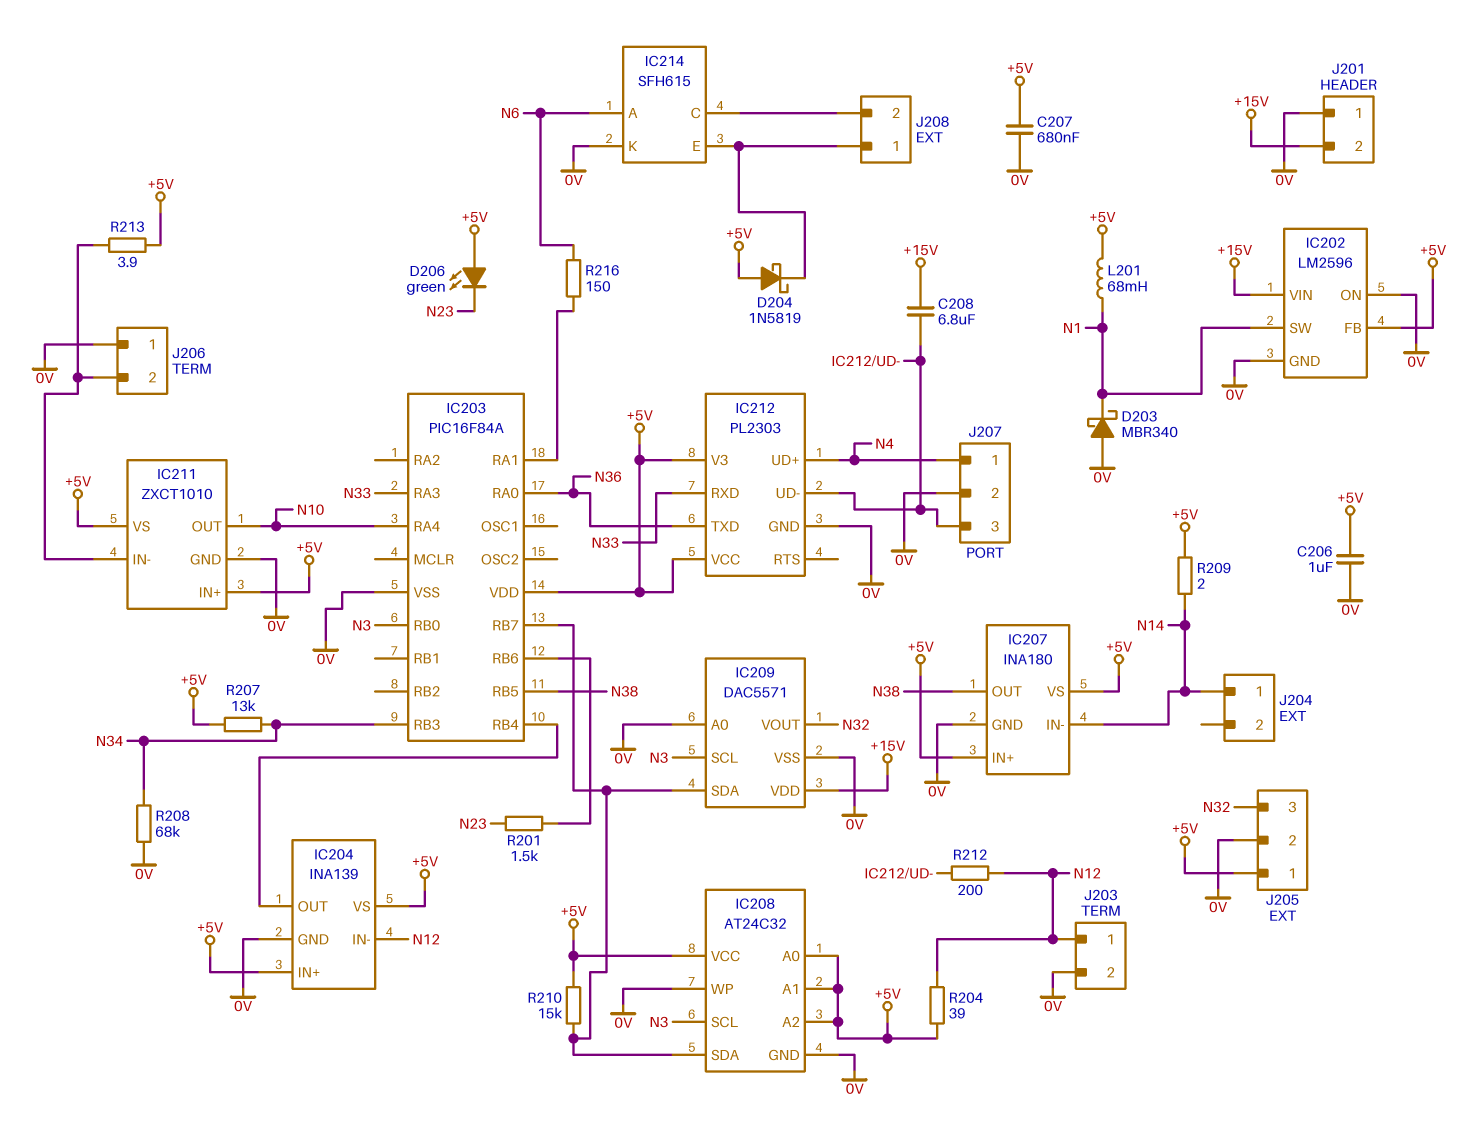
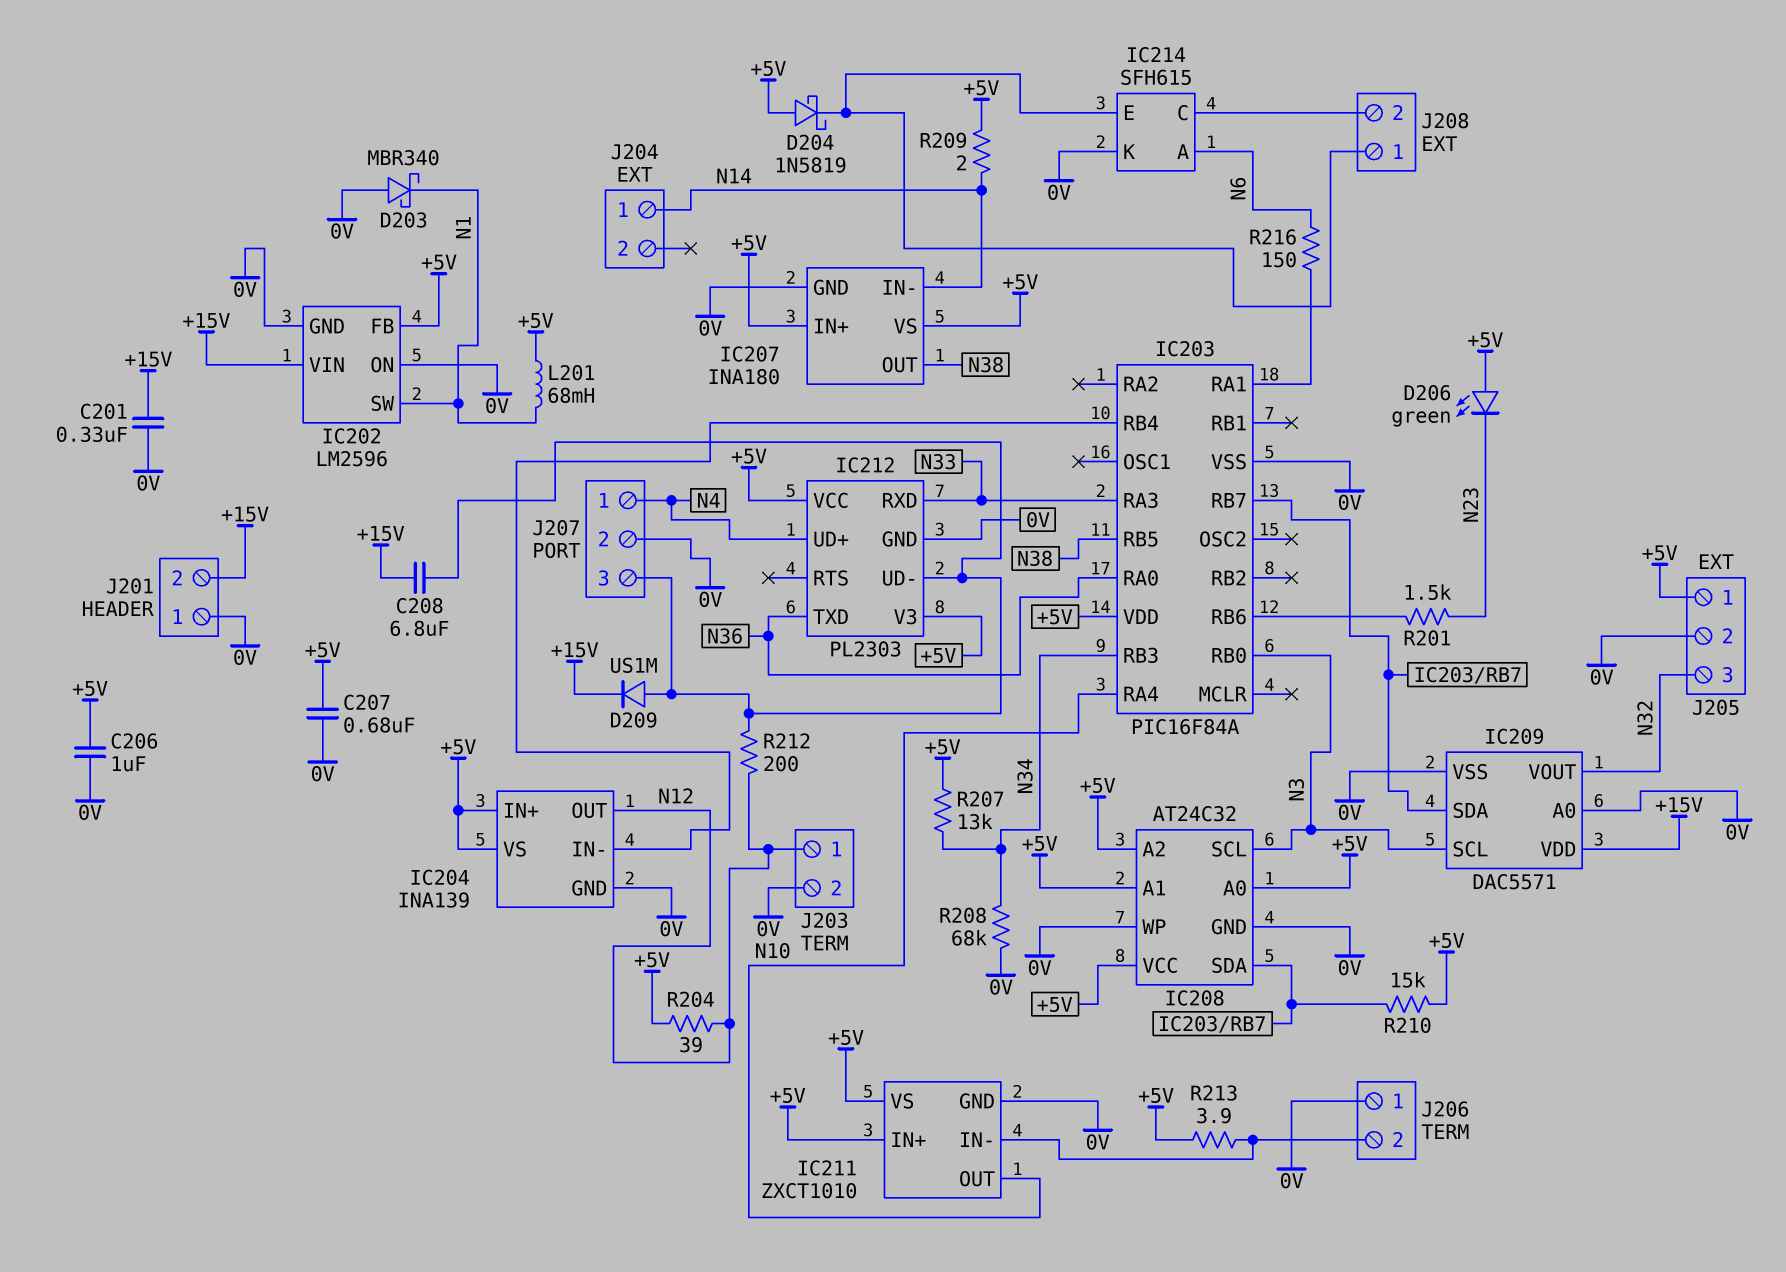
C201: none -> 330nF (+15V, 0V)
D209: none -> diode US1M (A IC212/UD-, K +15V)
IC204 pin IN-: N12 -> IC203/RB4
IC204 pin OUT: IC203/RB4 -> N12

